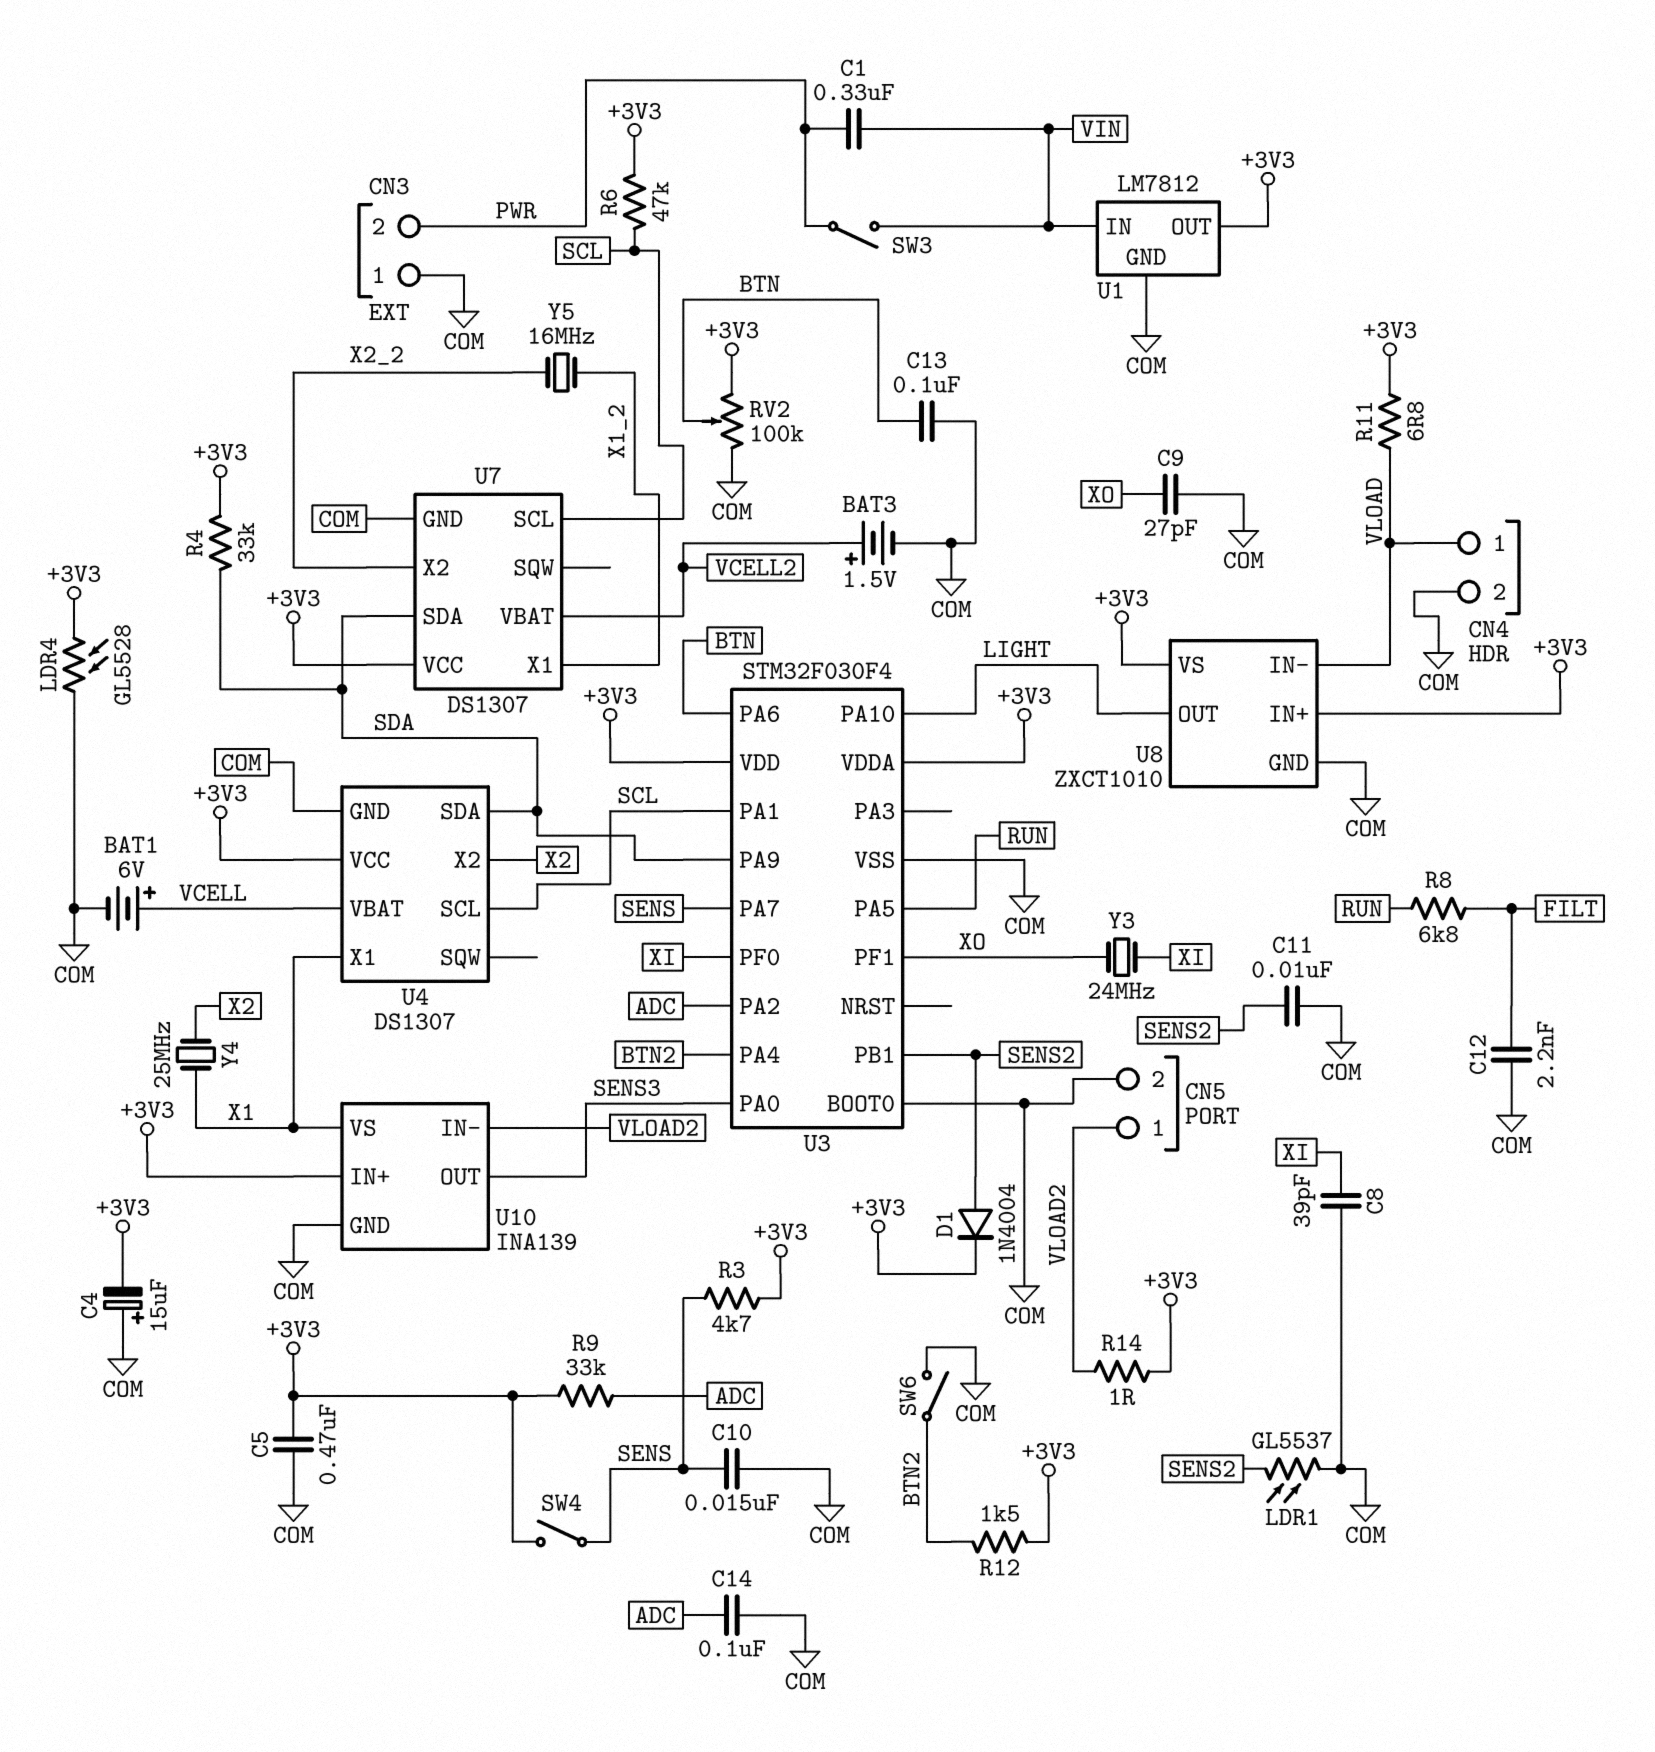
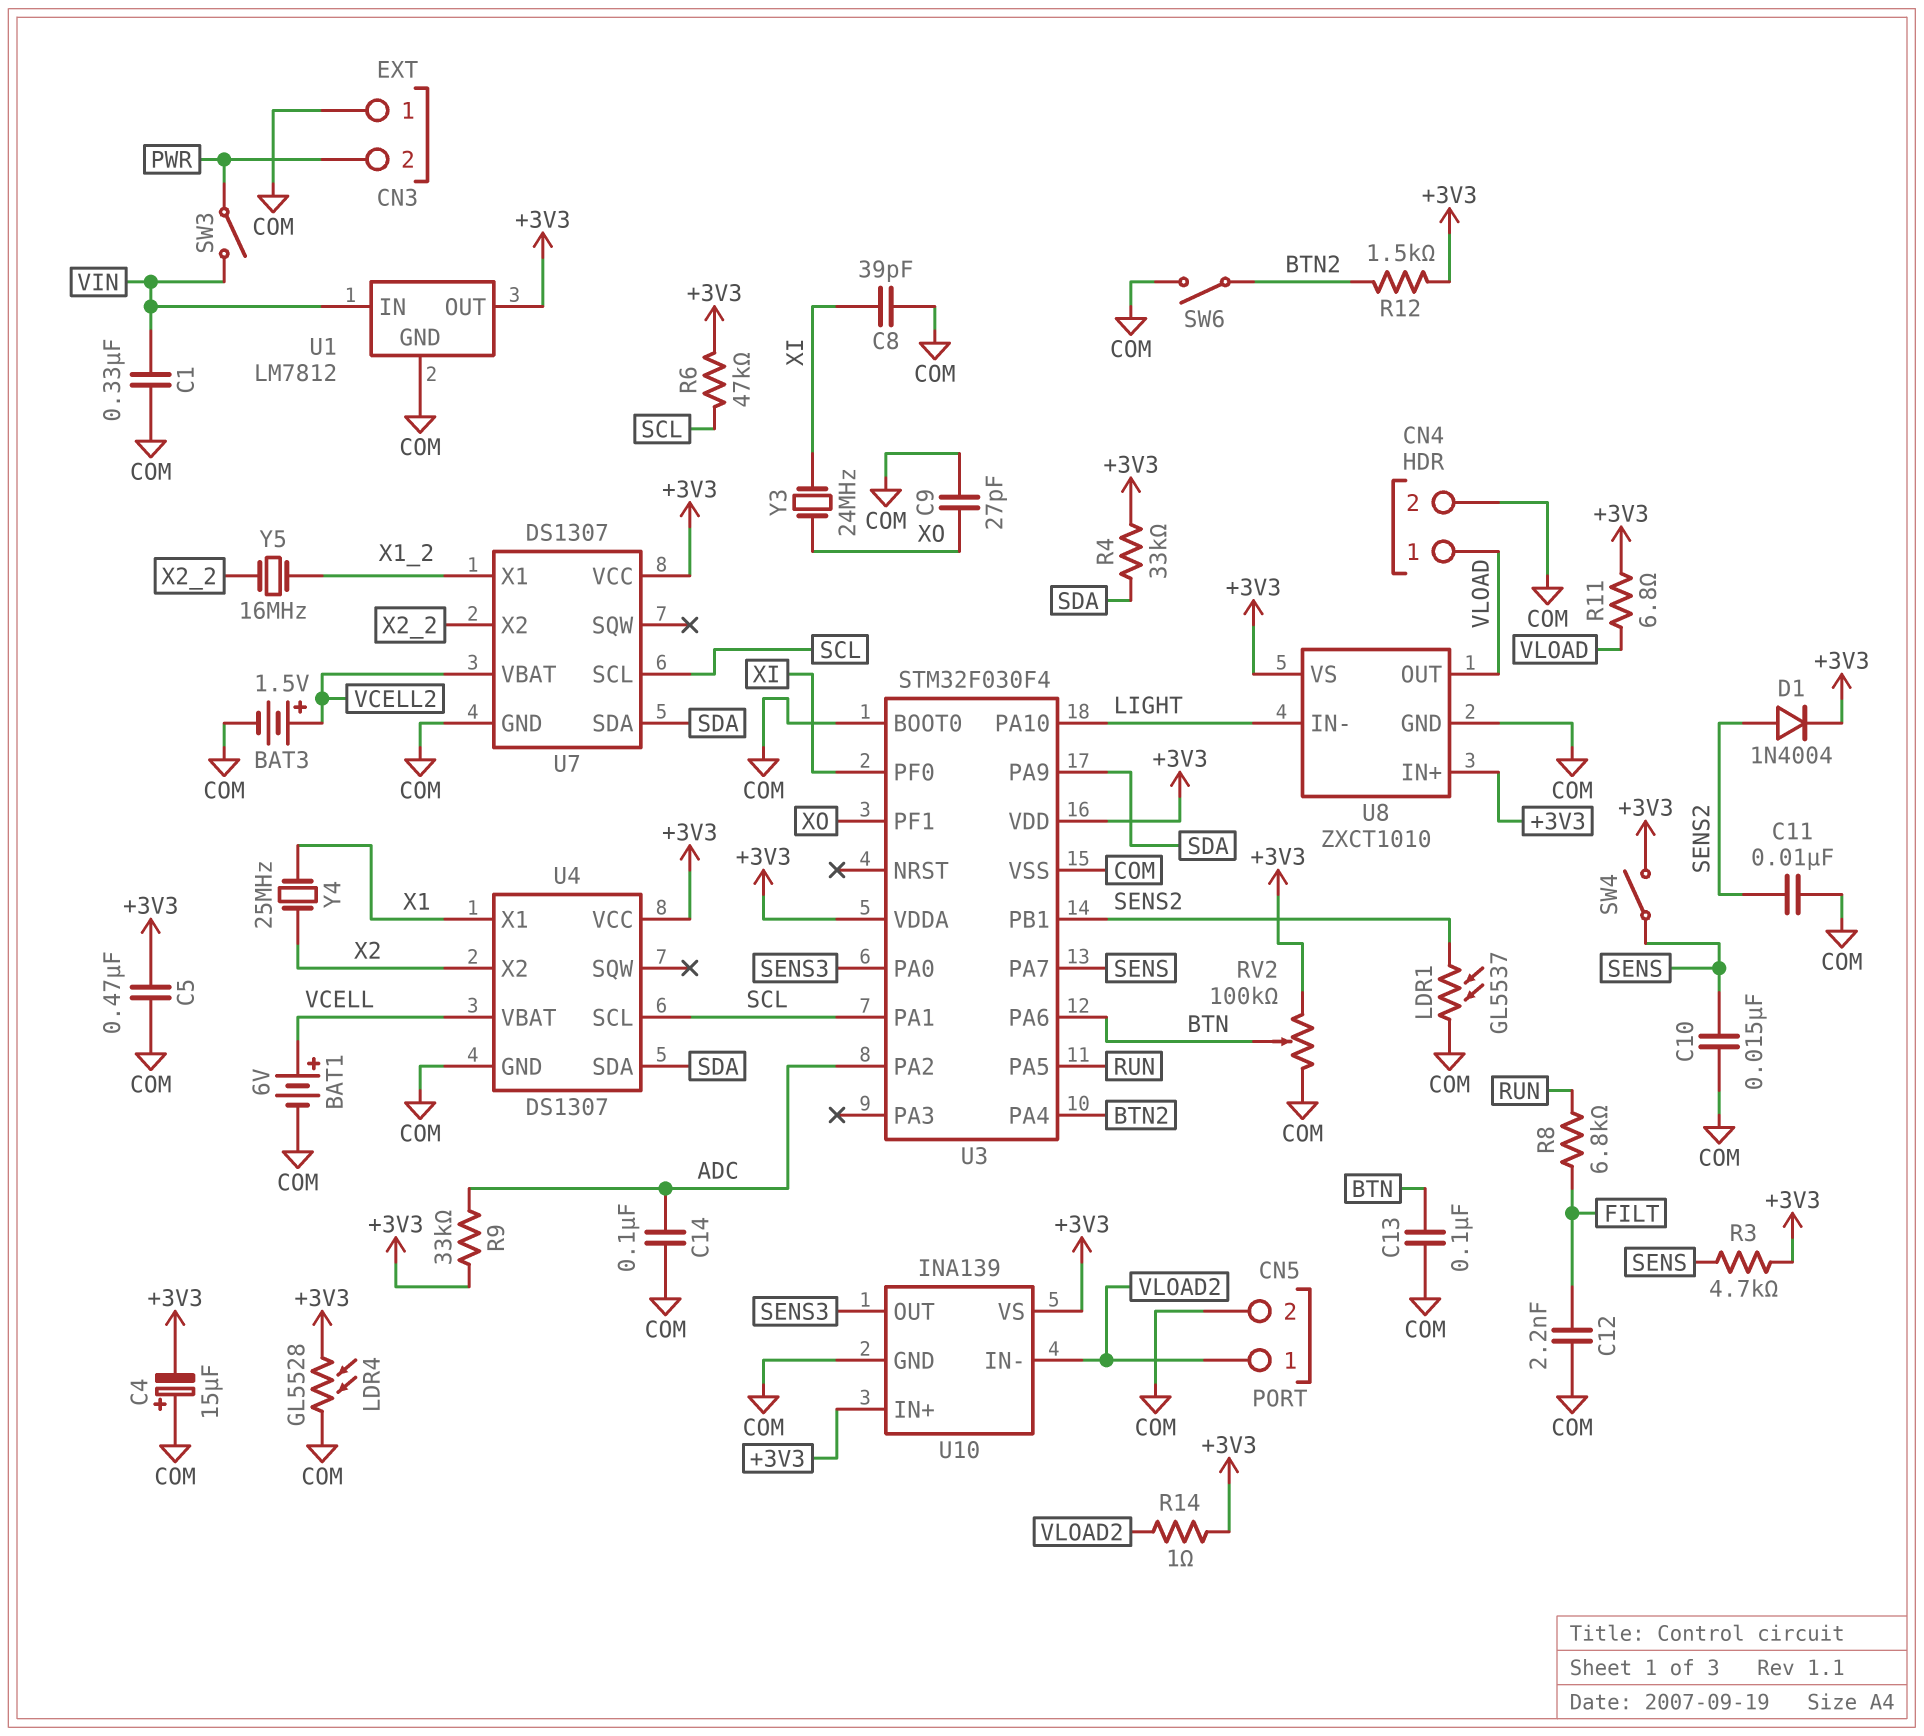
C1: 330nF (PWR, VIN) -> 330nF (COM, VIN)
U8 pin IN-: VLOAD -> LIGHT
U8 pin OUT: LIGHT -> VLOAD
U10 pin VS: X1 -> +3V3

